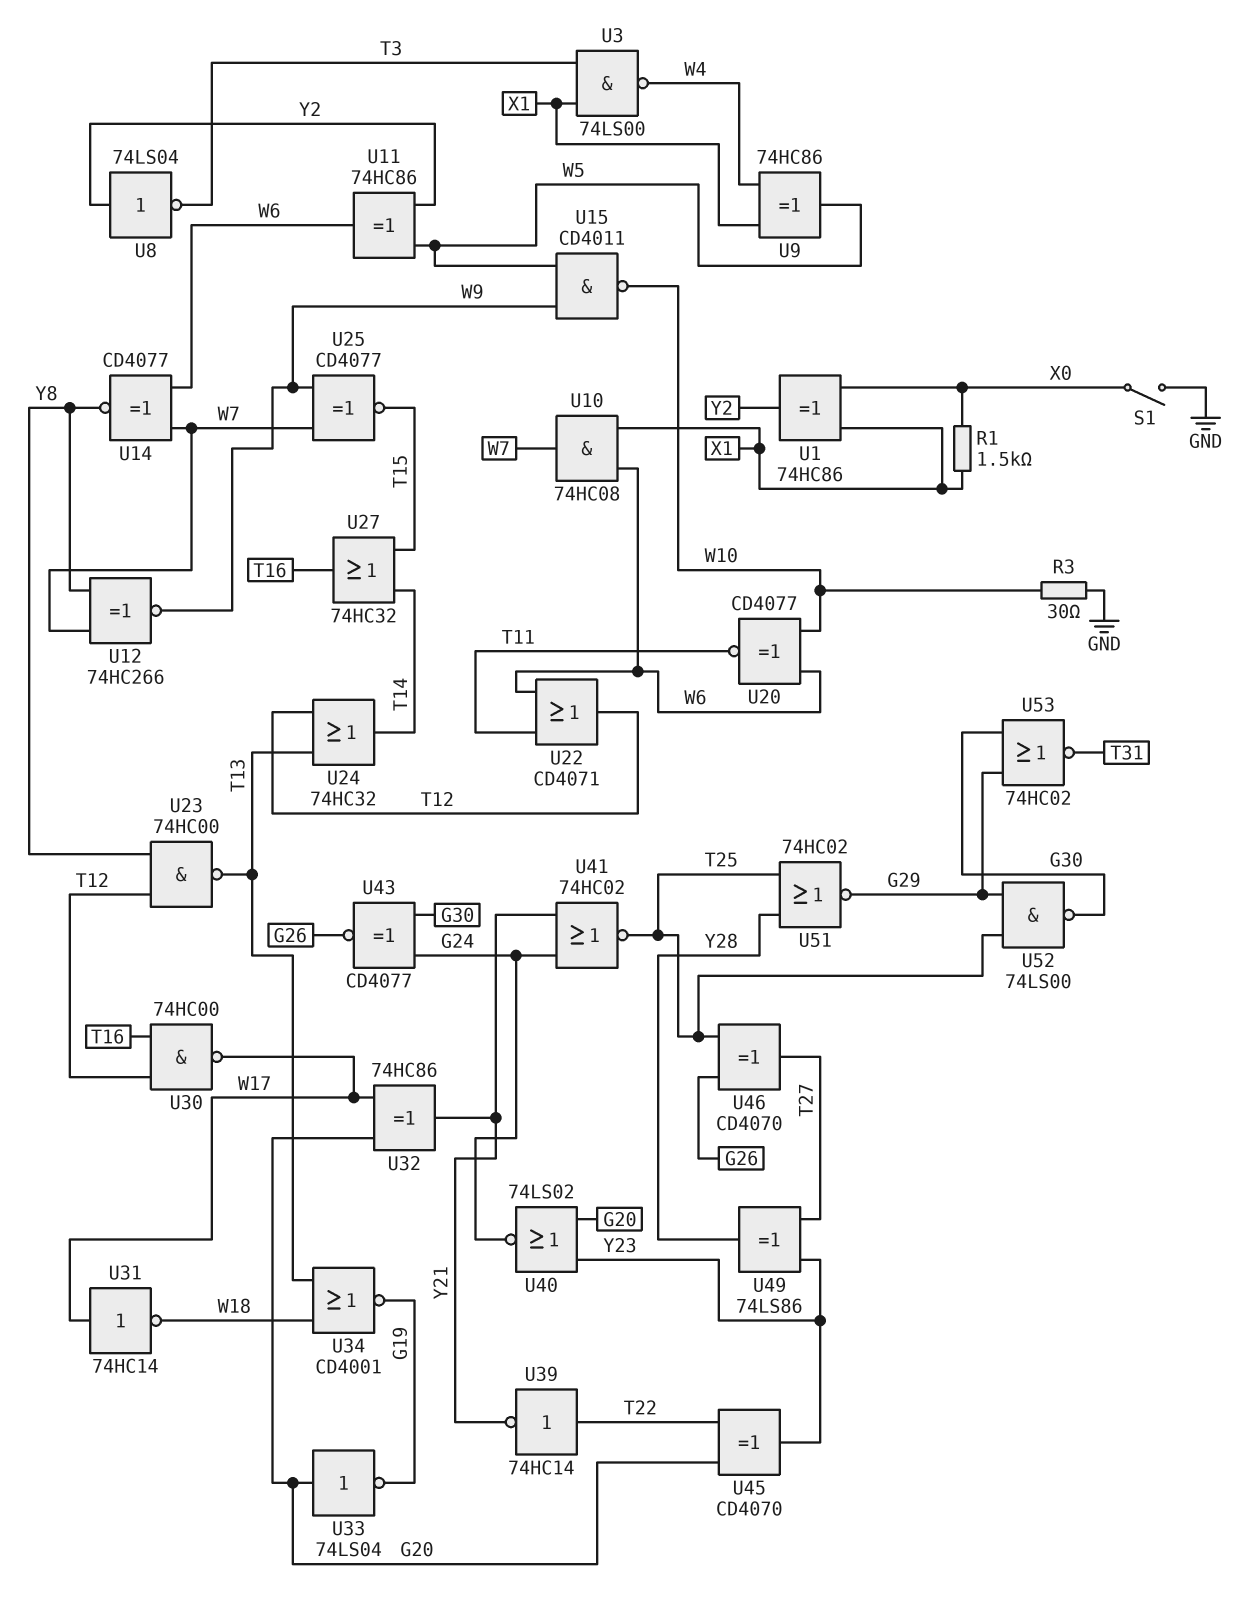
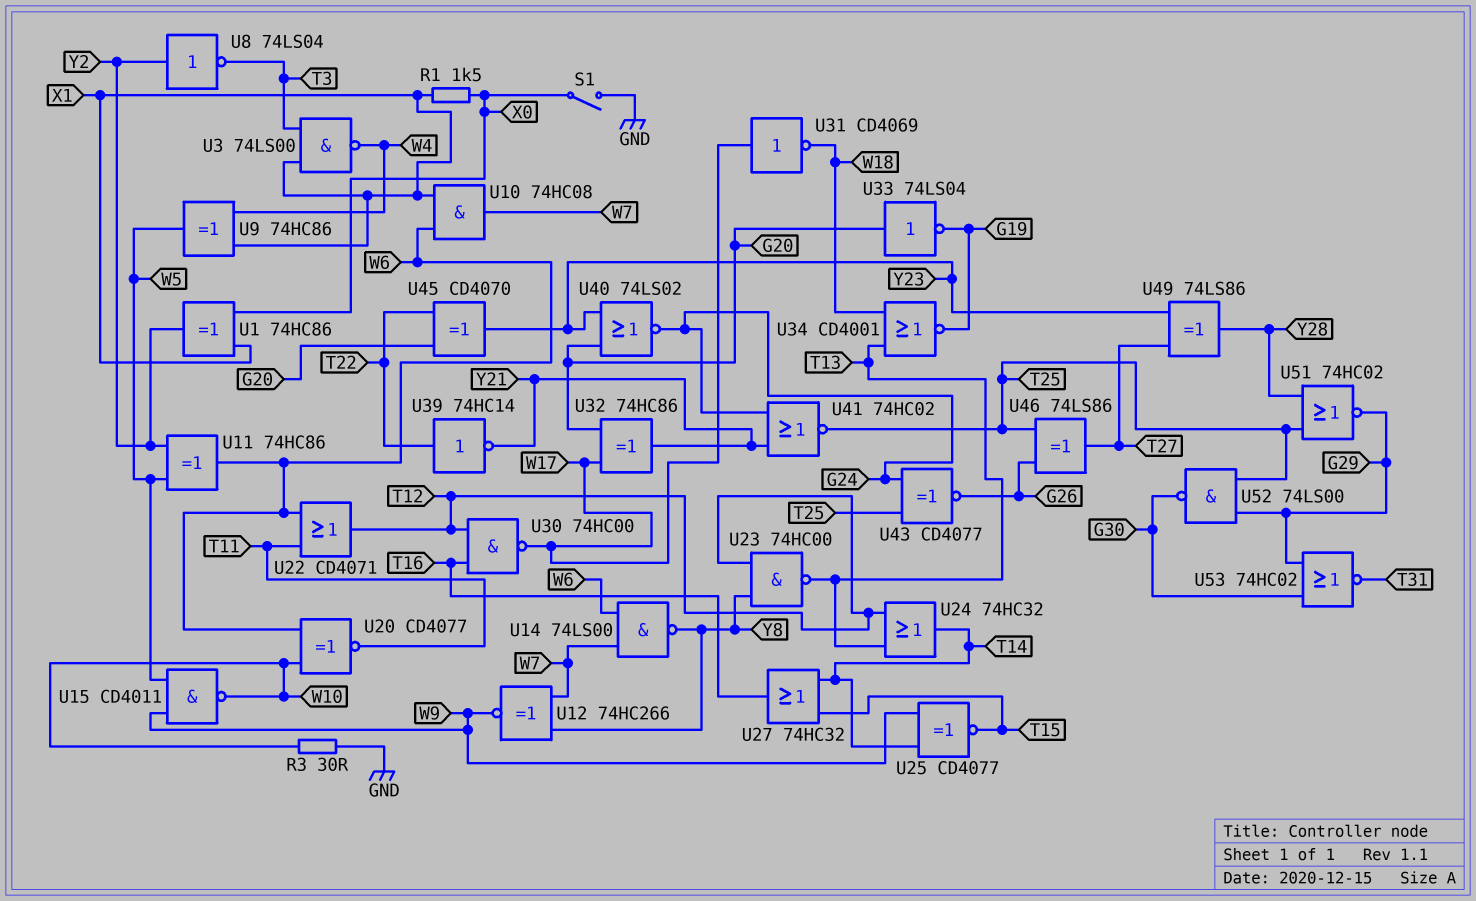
U14: XNOR CD4077 (in W6, in W7, out Y8) -> NAND 74LS00 (in W6, in W7, out Y8)
U25: XNOR CD4077 (in W7, in W9, out T15) -> XNOR CD4077 (in T14, in W9, out T15)
U31: NOT 74HC14 (in W17, out W18) -> NOT CD4069 (in W17, out W18)
U43: XNOR CD4077 (in G24, in G30, out G26) -> XNOR CD4077 (in G24, in T25, out G26)
U46: XOR CD4070 (in G26, in T25, out T27) -> XOR 74LS86 (in G26, in T25, out T27)

